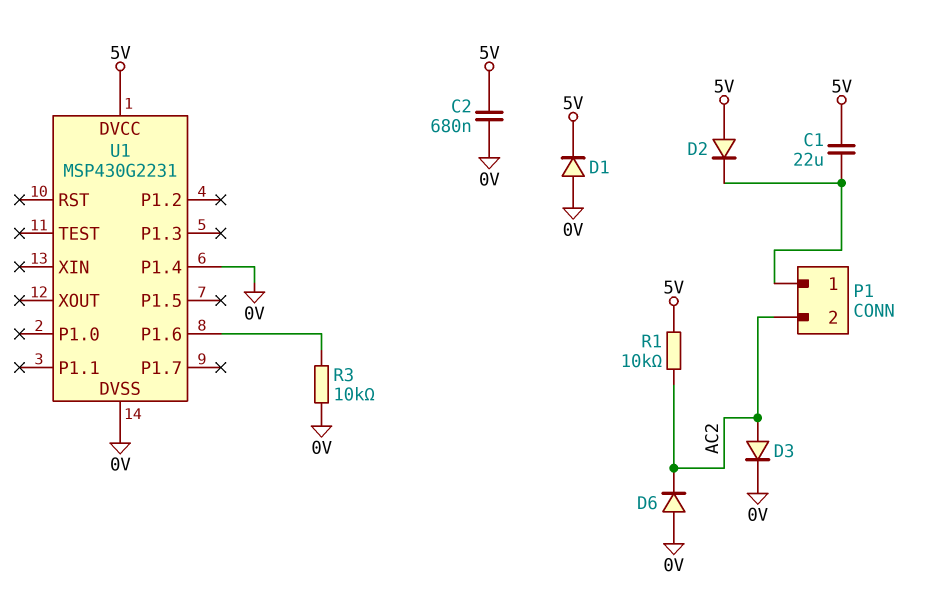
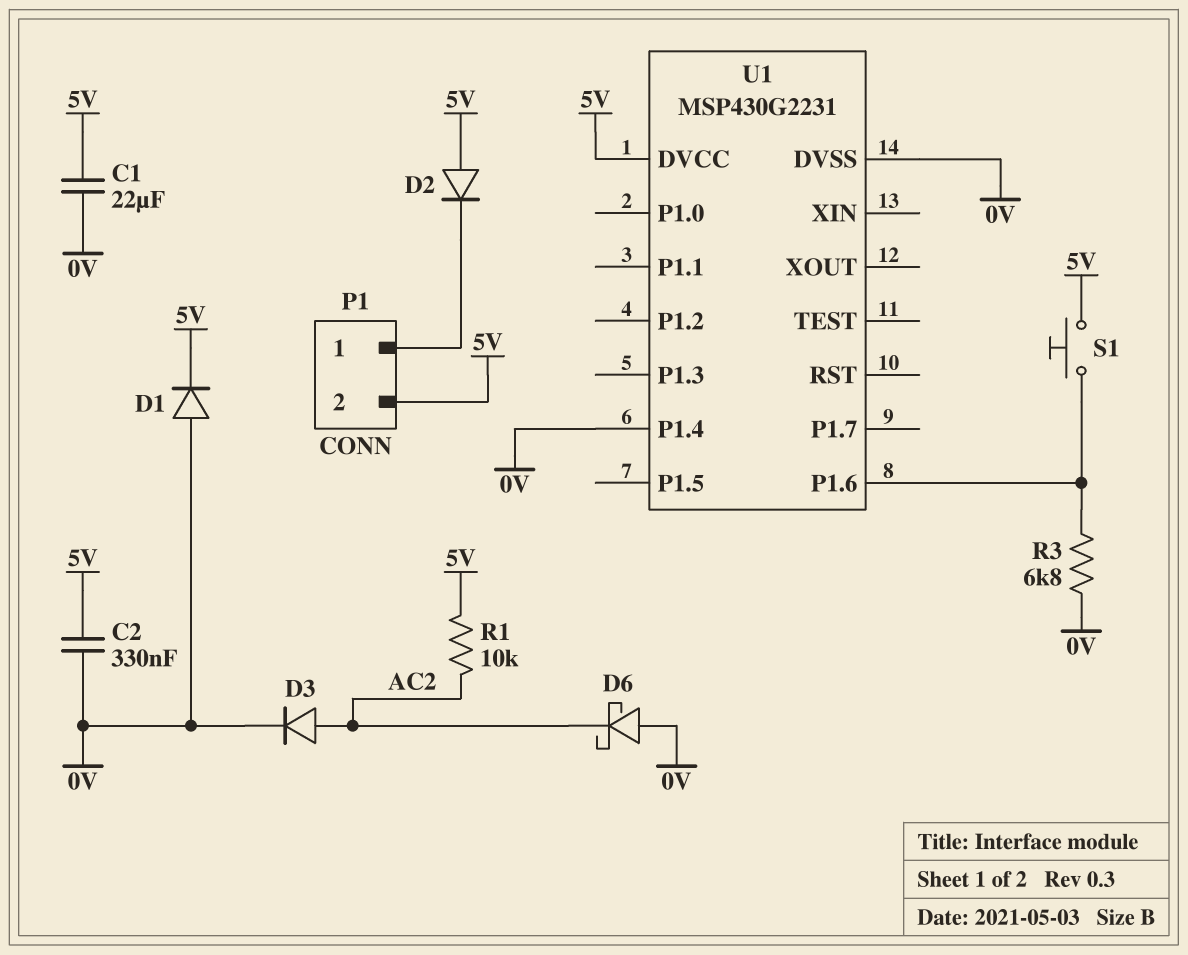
C1: 22uF (5V, P1/1) -> 22uF (0V, 5V)
C2: 680nF (0V, 5V) -> 330nF (0V, 5V)
D6: diode (A 0V, K AC2) -> schottky (A 0V, K AC2)
P1 pin 2: AC2 -> 5V
R3: 10k (0V, U1/P1.6) -> 6.8k (0V, U1/P1.6)
S1: none -> button (5V, U1/P1.6)

